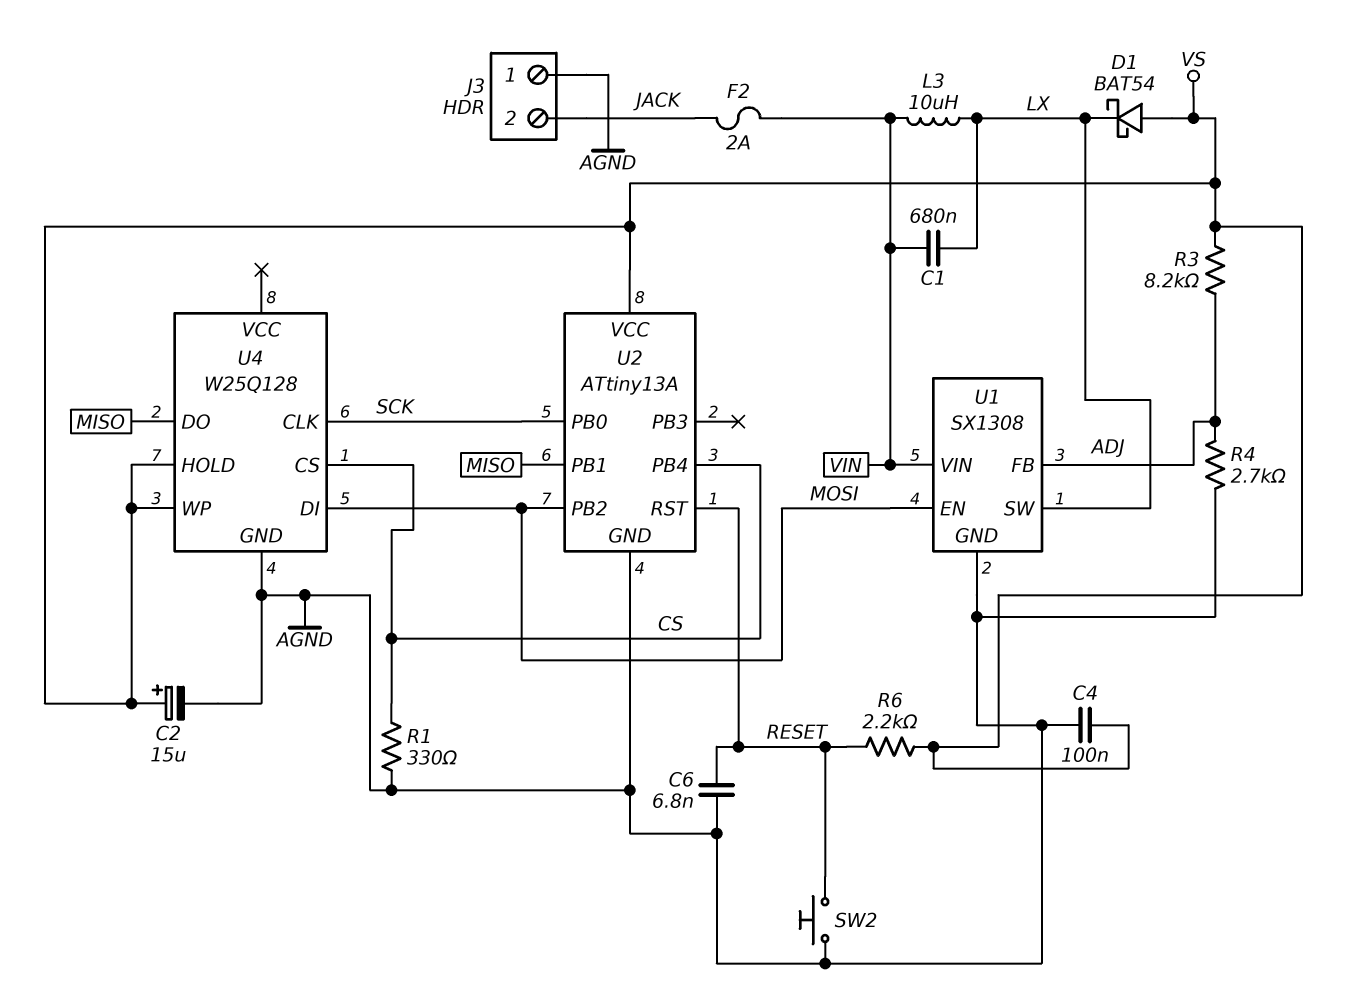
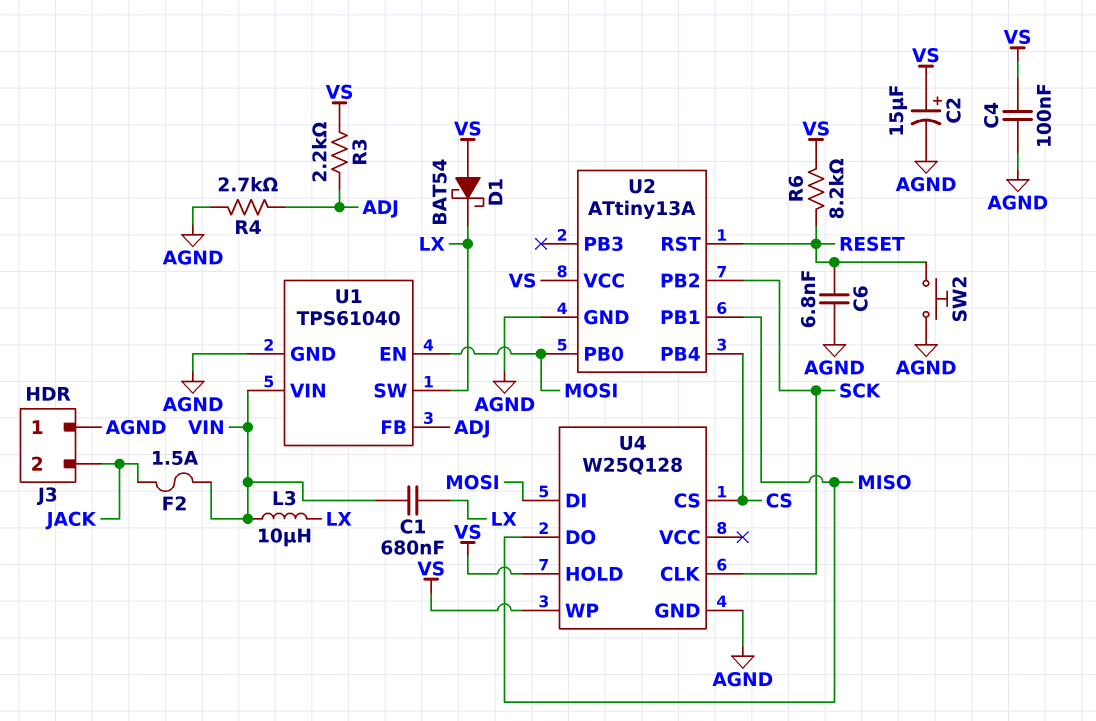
F2: 2A (JACK, VIN) -> 1.5A (JACK, VIN)
R1: 330 (AGND, CS) -> none
R3: 8.2k (ADJ, VS) -> 2.2k (ADJ, VS)
R6: 2.2k (RESET, VS) -> 8.2k (RESET, VS)
U1: SX1308 -> TPS61040
U2 pin PB0: SCK -> MOSI
U2 pin PB2: MOSI -> SCK

